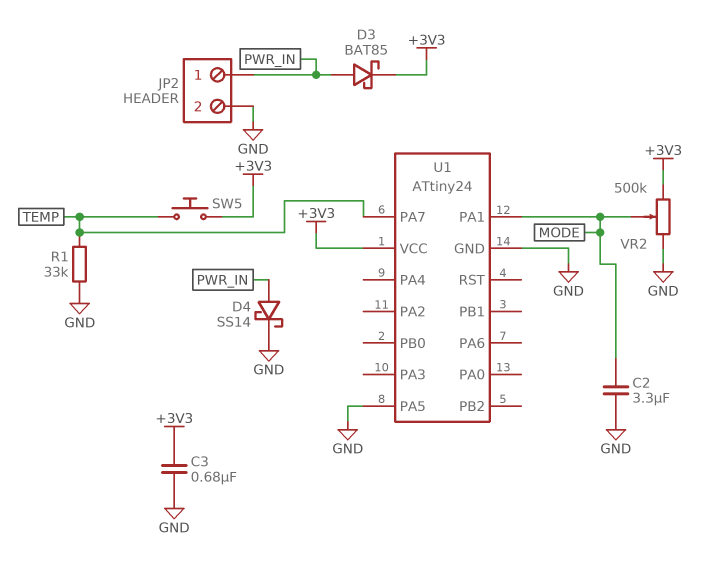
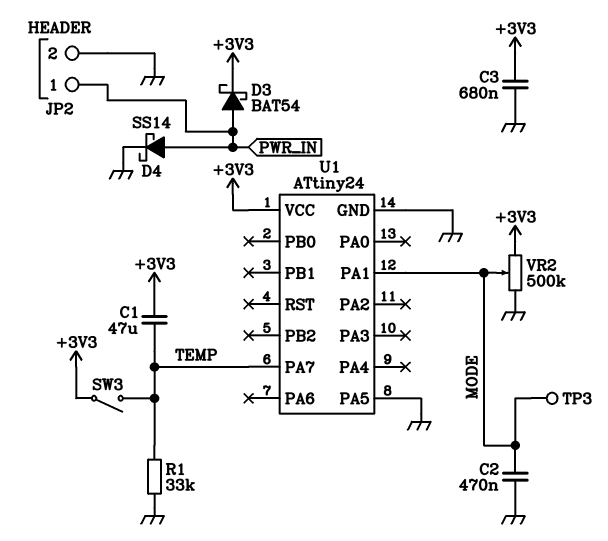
C1: none -> 47uF (+3V3, TEMP)
C2: 3.3uF (GND, MODE) -> 470nF (GND, MODE)
D3: schottky BAT85 (A PWR_IN, K +3V3) -> schottky BAT54 (A PWR_IN, K +3V3)
SW3: none -> switch (+3V3, TEMP)
SW5: button (+3V3, TEMP) -> none
TP3: none -> test point (MODE)

